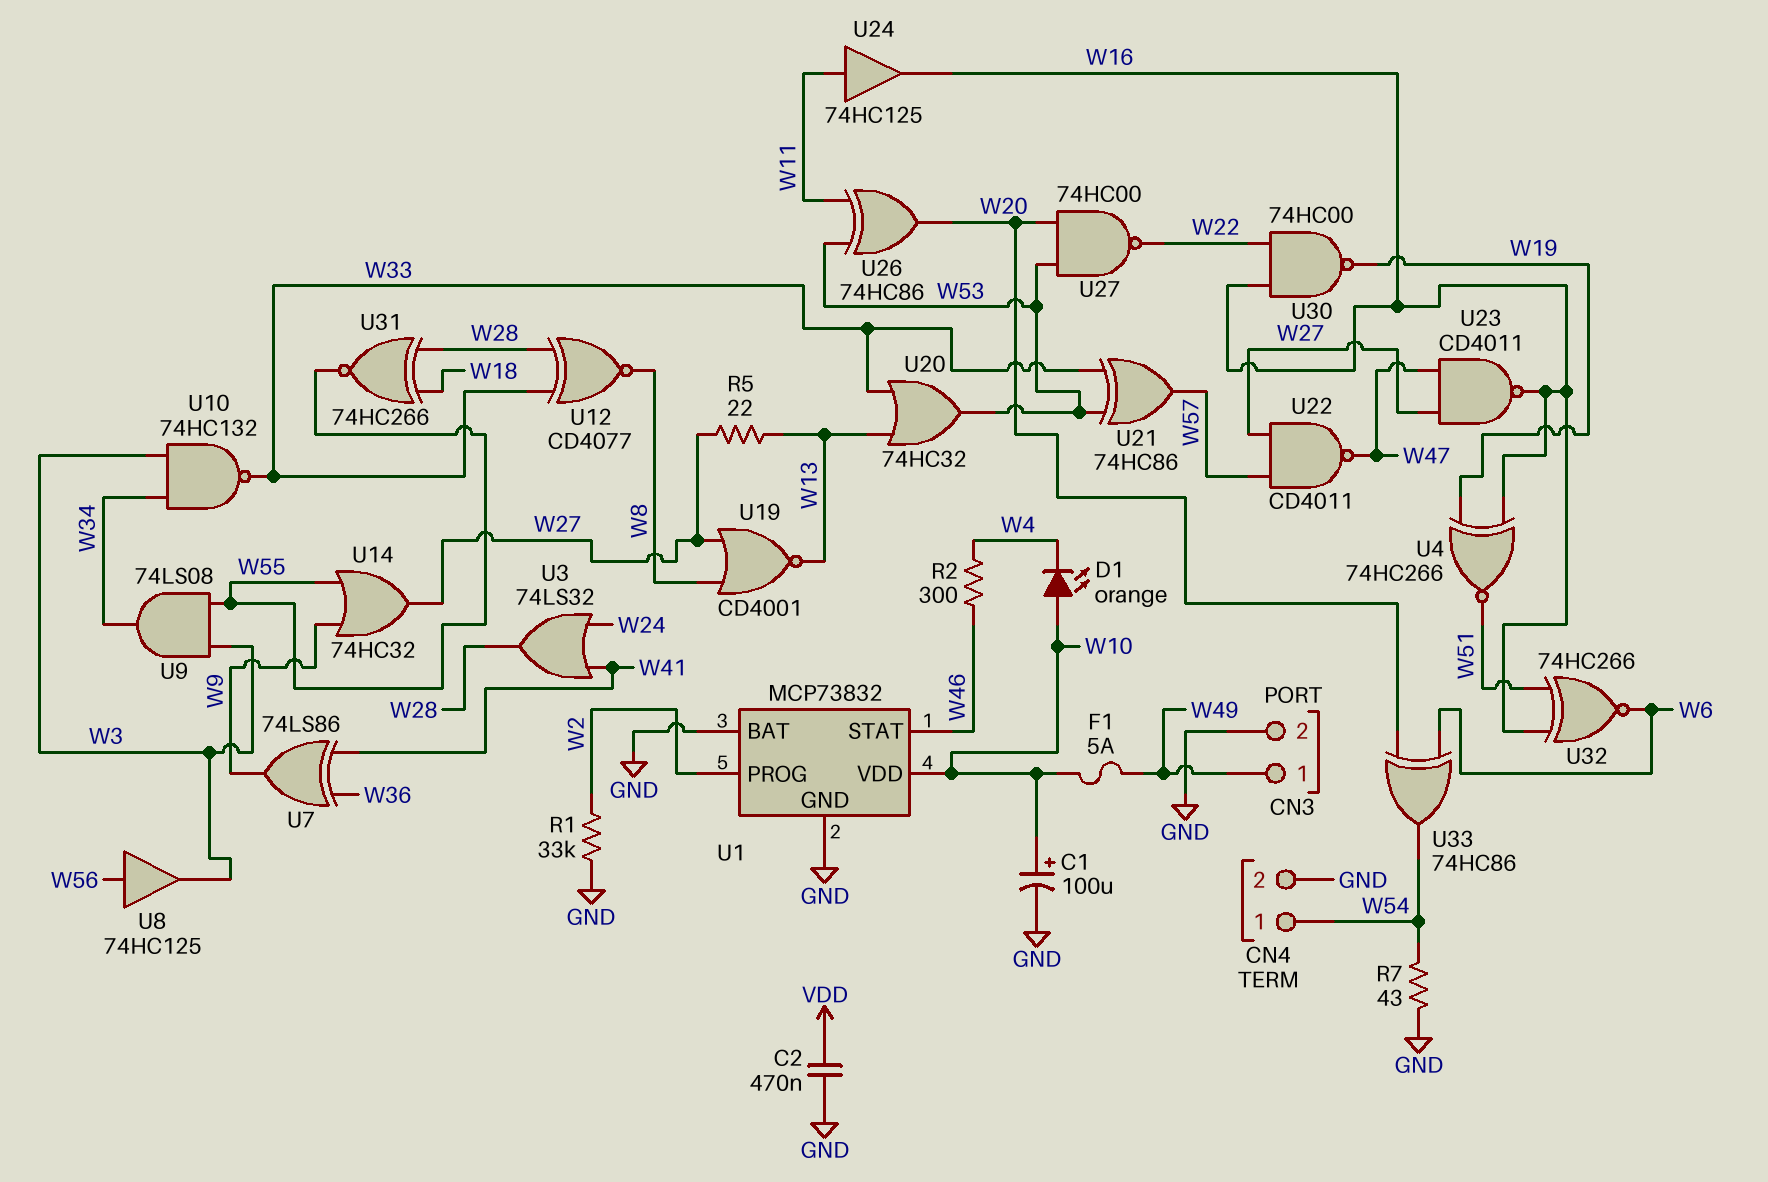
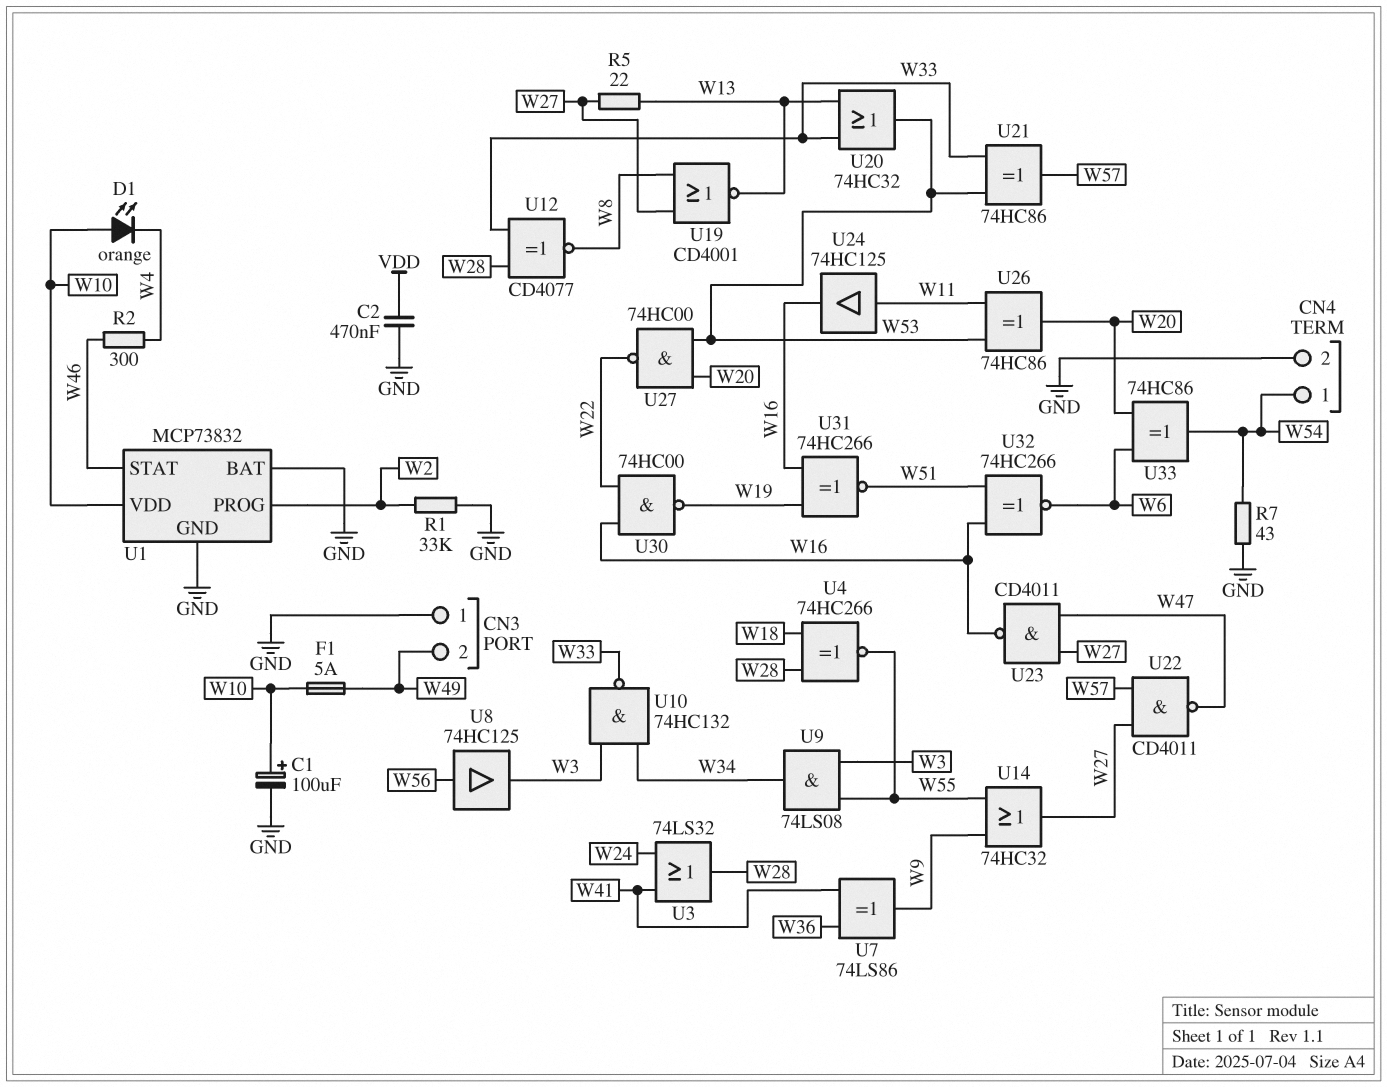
CN3 pin 1: W49 -> GND
CN3 pin 2: GND -> W49
U4: XNOR 74HC266 (in W16, in W19, out W51) -> XNOR 74HC266 (in W18, in W28, out W55)
U31: XNOR 74HC266 (in W18, in W28, out W55) -> XNOR 74HC266 (in W16, in W19, out W51)

